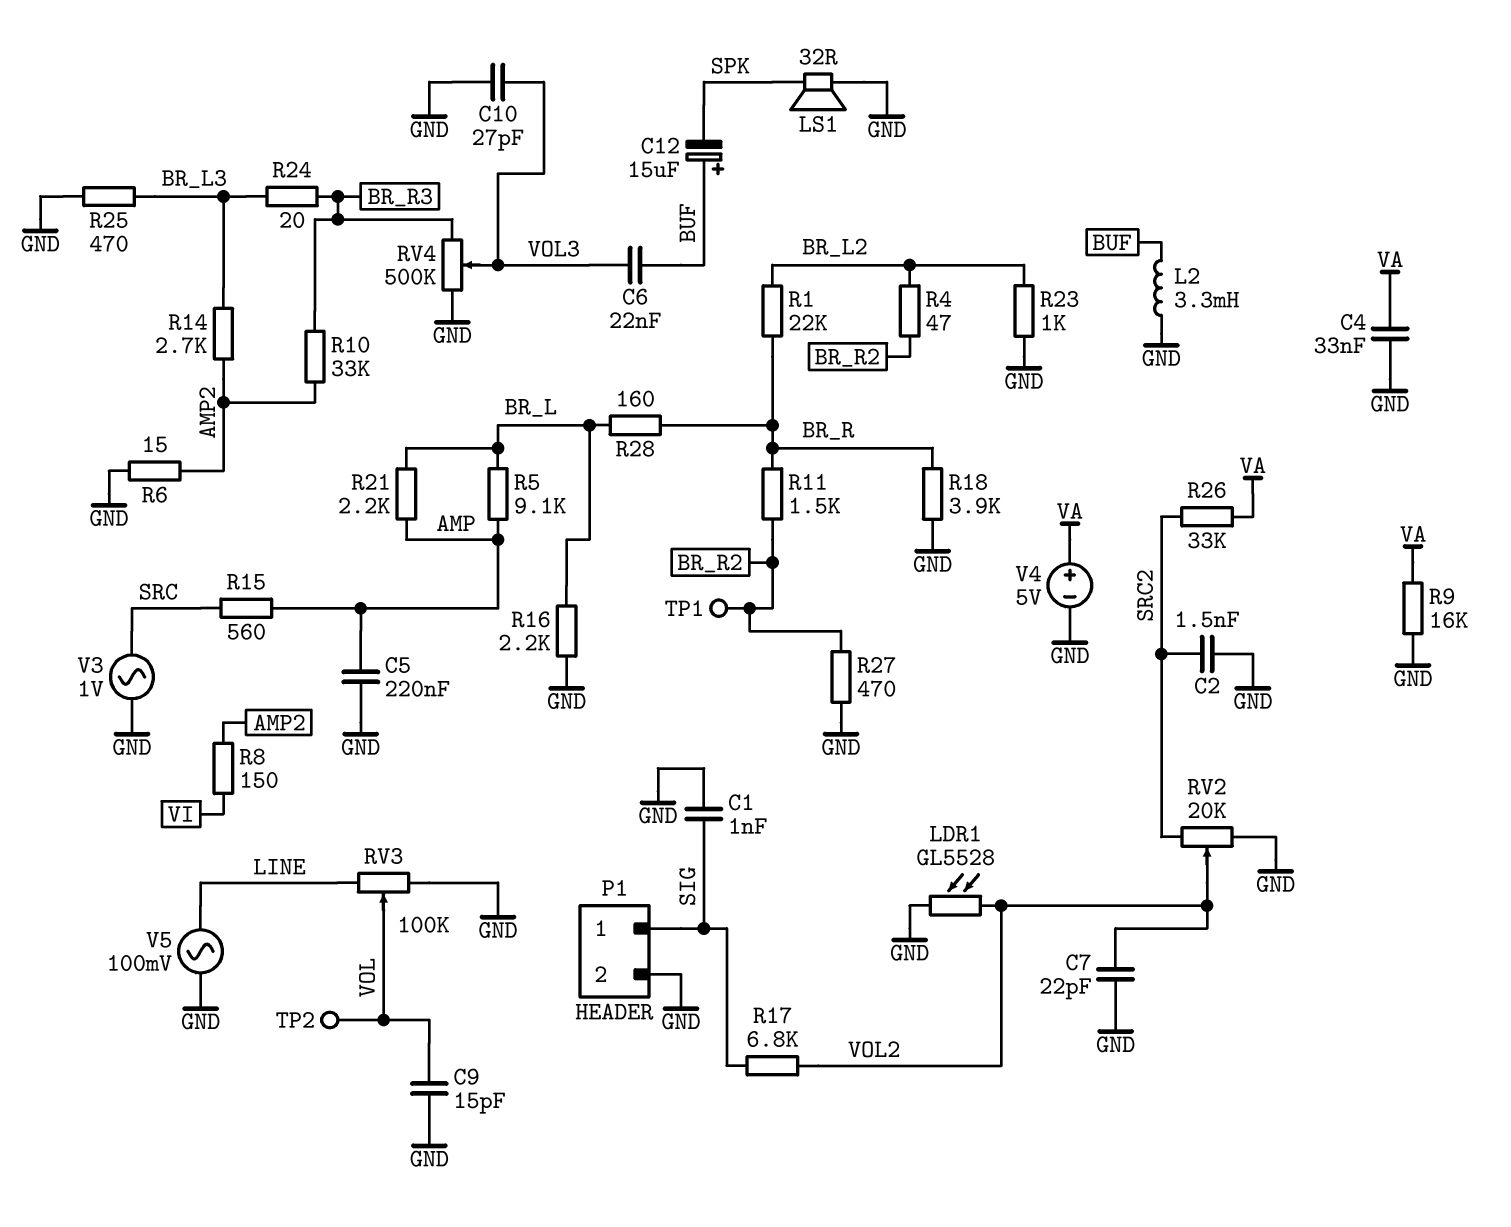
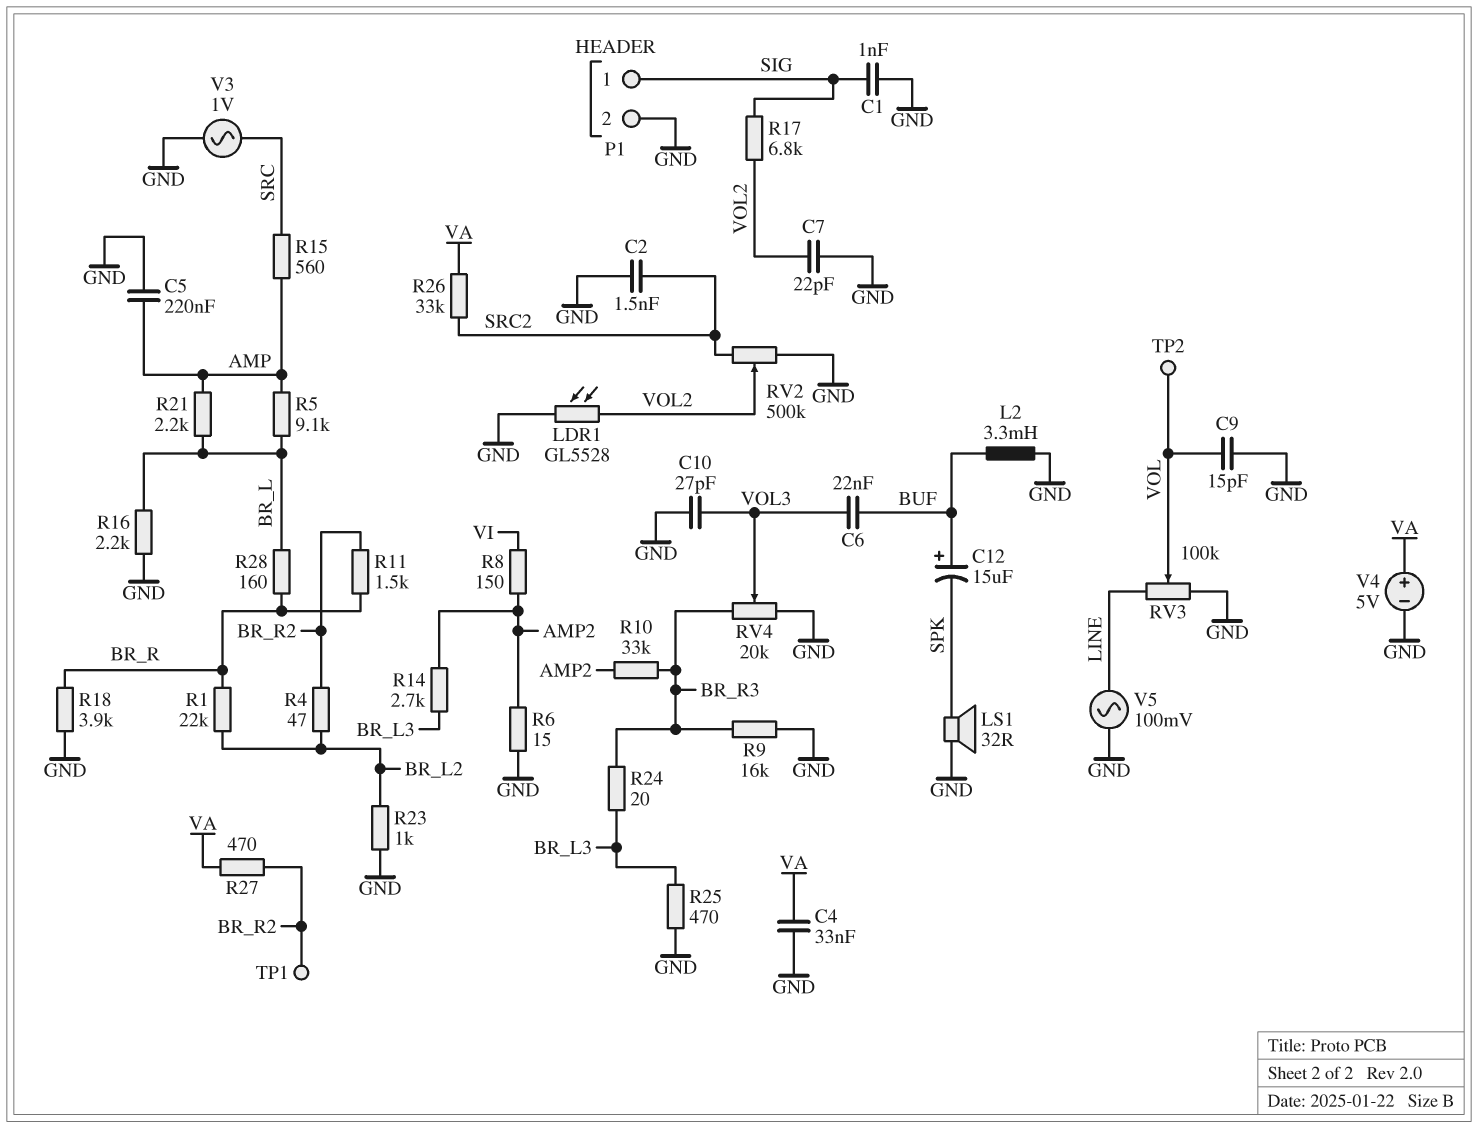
R9: 16k (GND, VA) -> 16k (BR_R3, GND)
R27: 470 (BR_R2, GND) -> 470 (BR_R2, VA)
RV2: 20k (GND, SRC2, wiper VOL2) -> 500k (GND, SRC2, wiper VOL2)
RV4: 500k (BR_R3, GND, wiper VOL3) -> 20k (BR_R3, GND, wiper VOL3)

